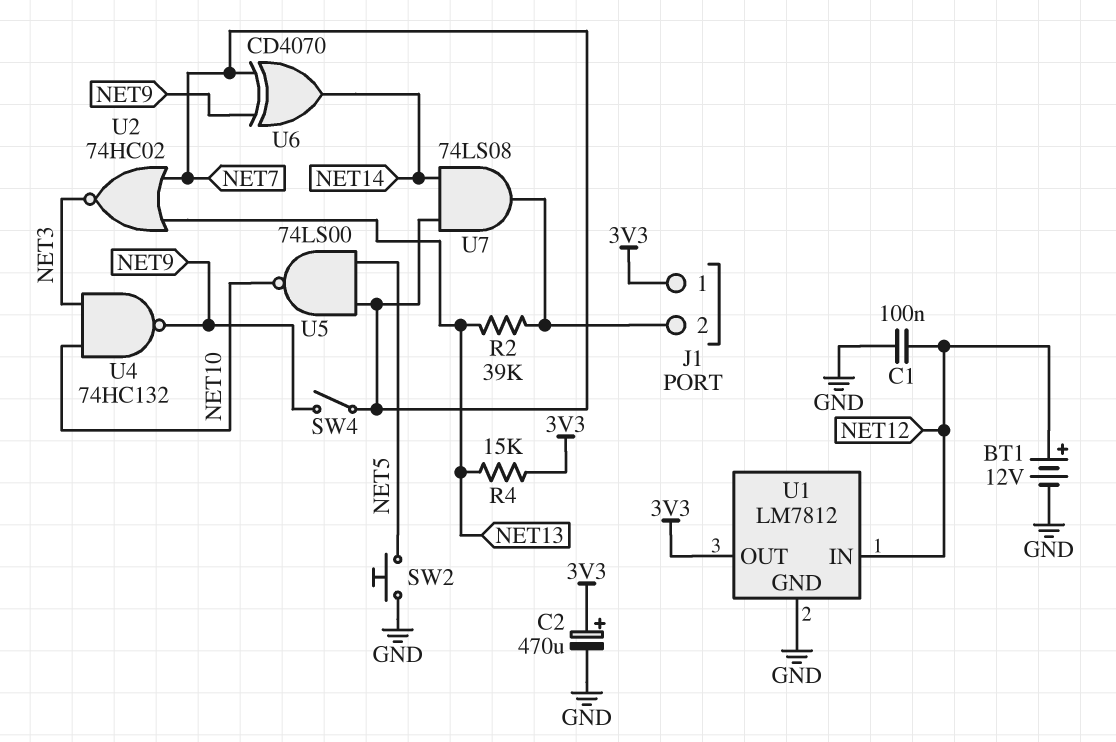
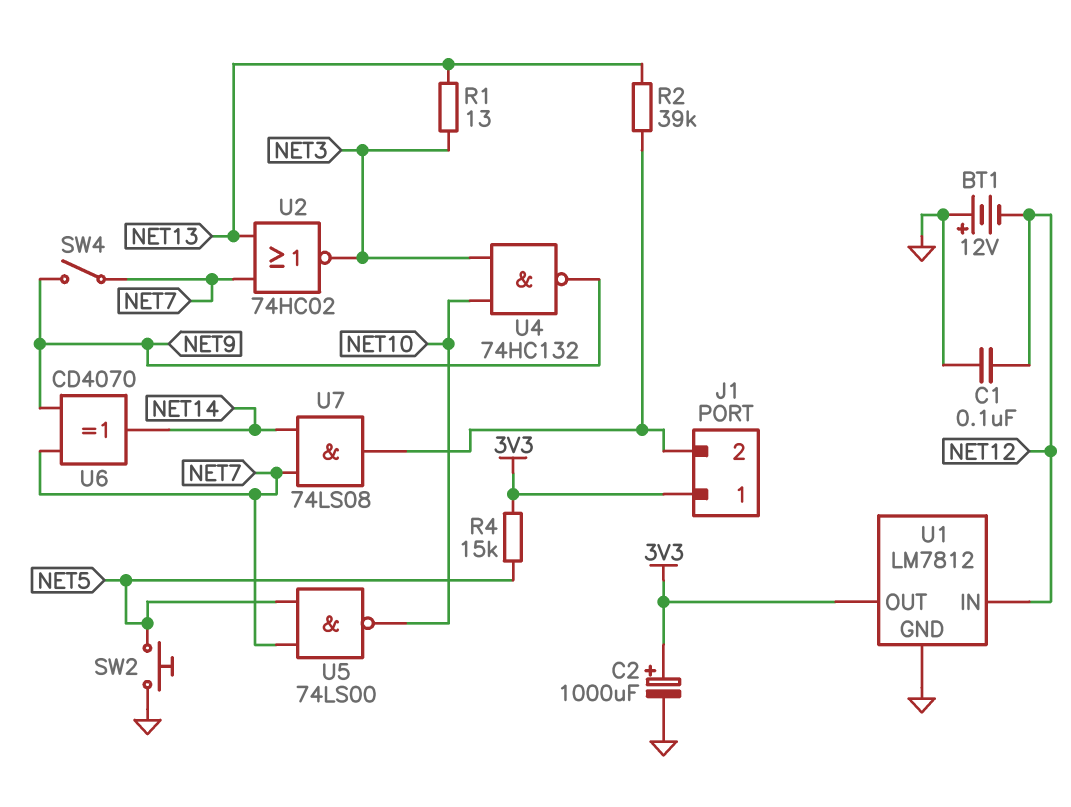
BT1: 12V (plus NET12, minus GND) -> 12V (plus GND, minus NET12)
C2: 470uF (plus 3V3, minus GND) -> 1000uF (plus 3V3, minus GND)
R1: none -> 13 (NET3, NET13)
R4: 15k (3V3, NET13) -> 15k (3V3, NET5)

